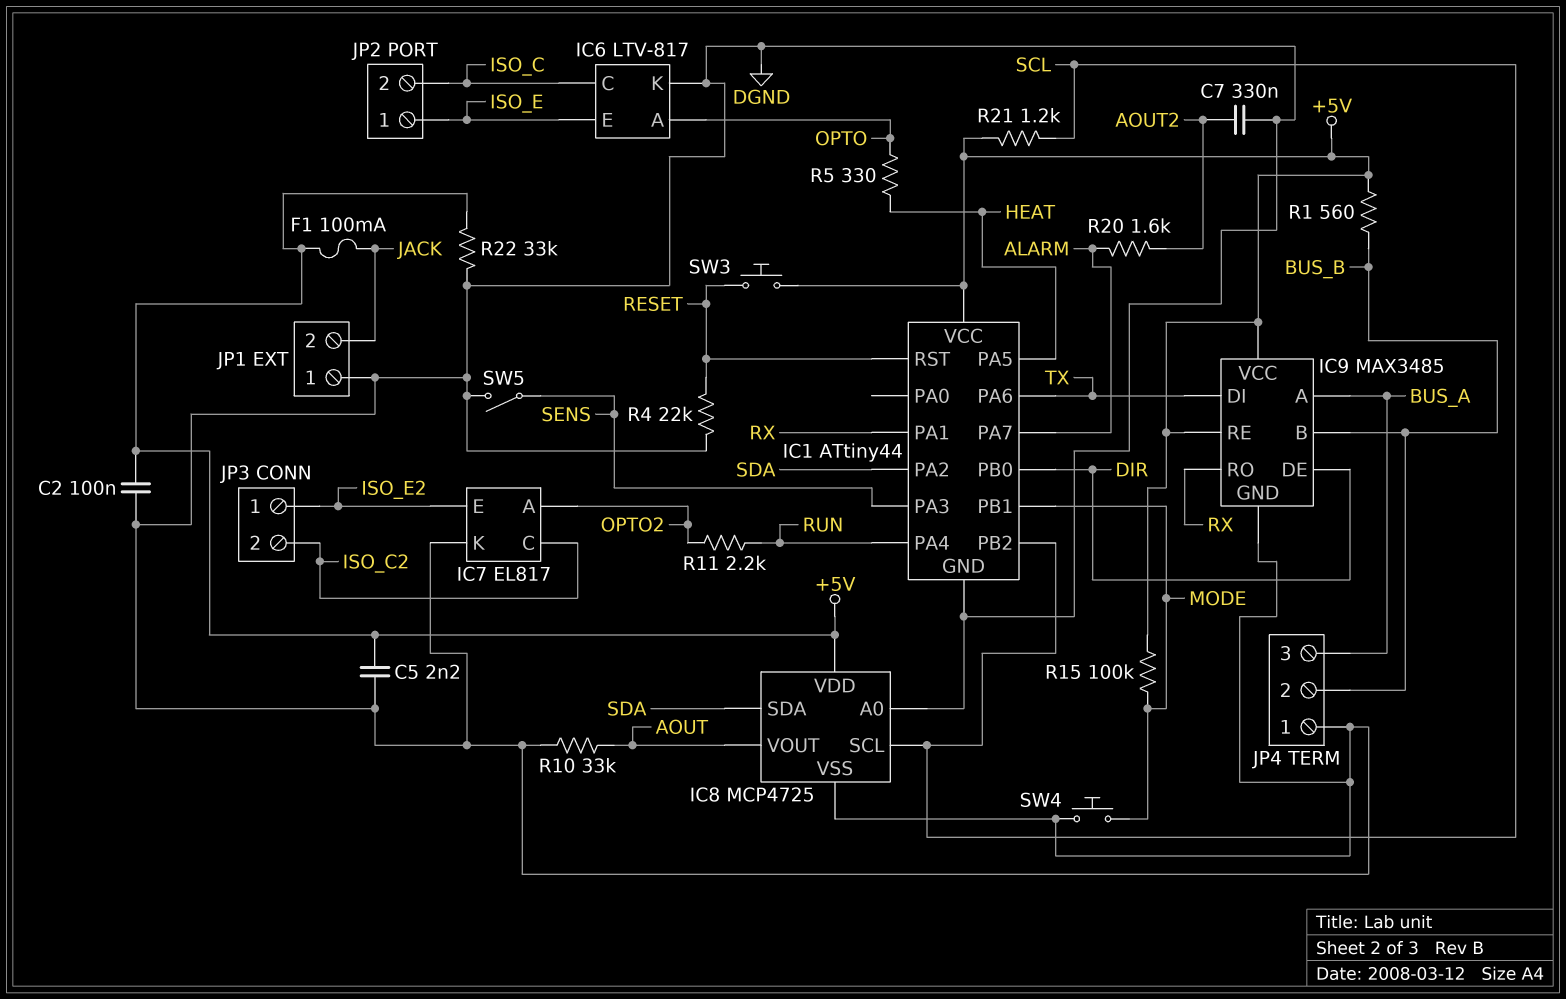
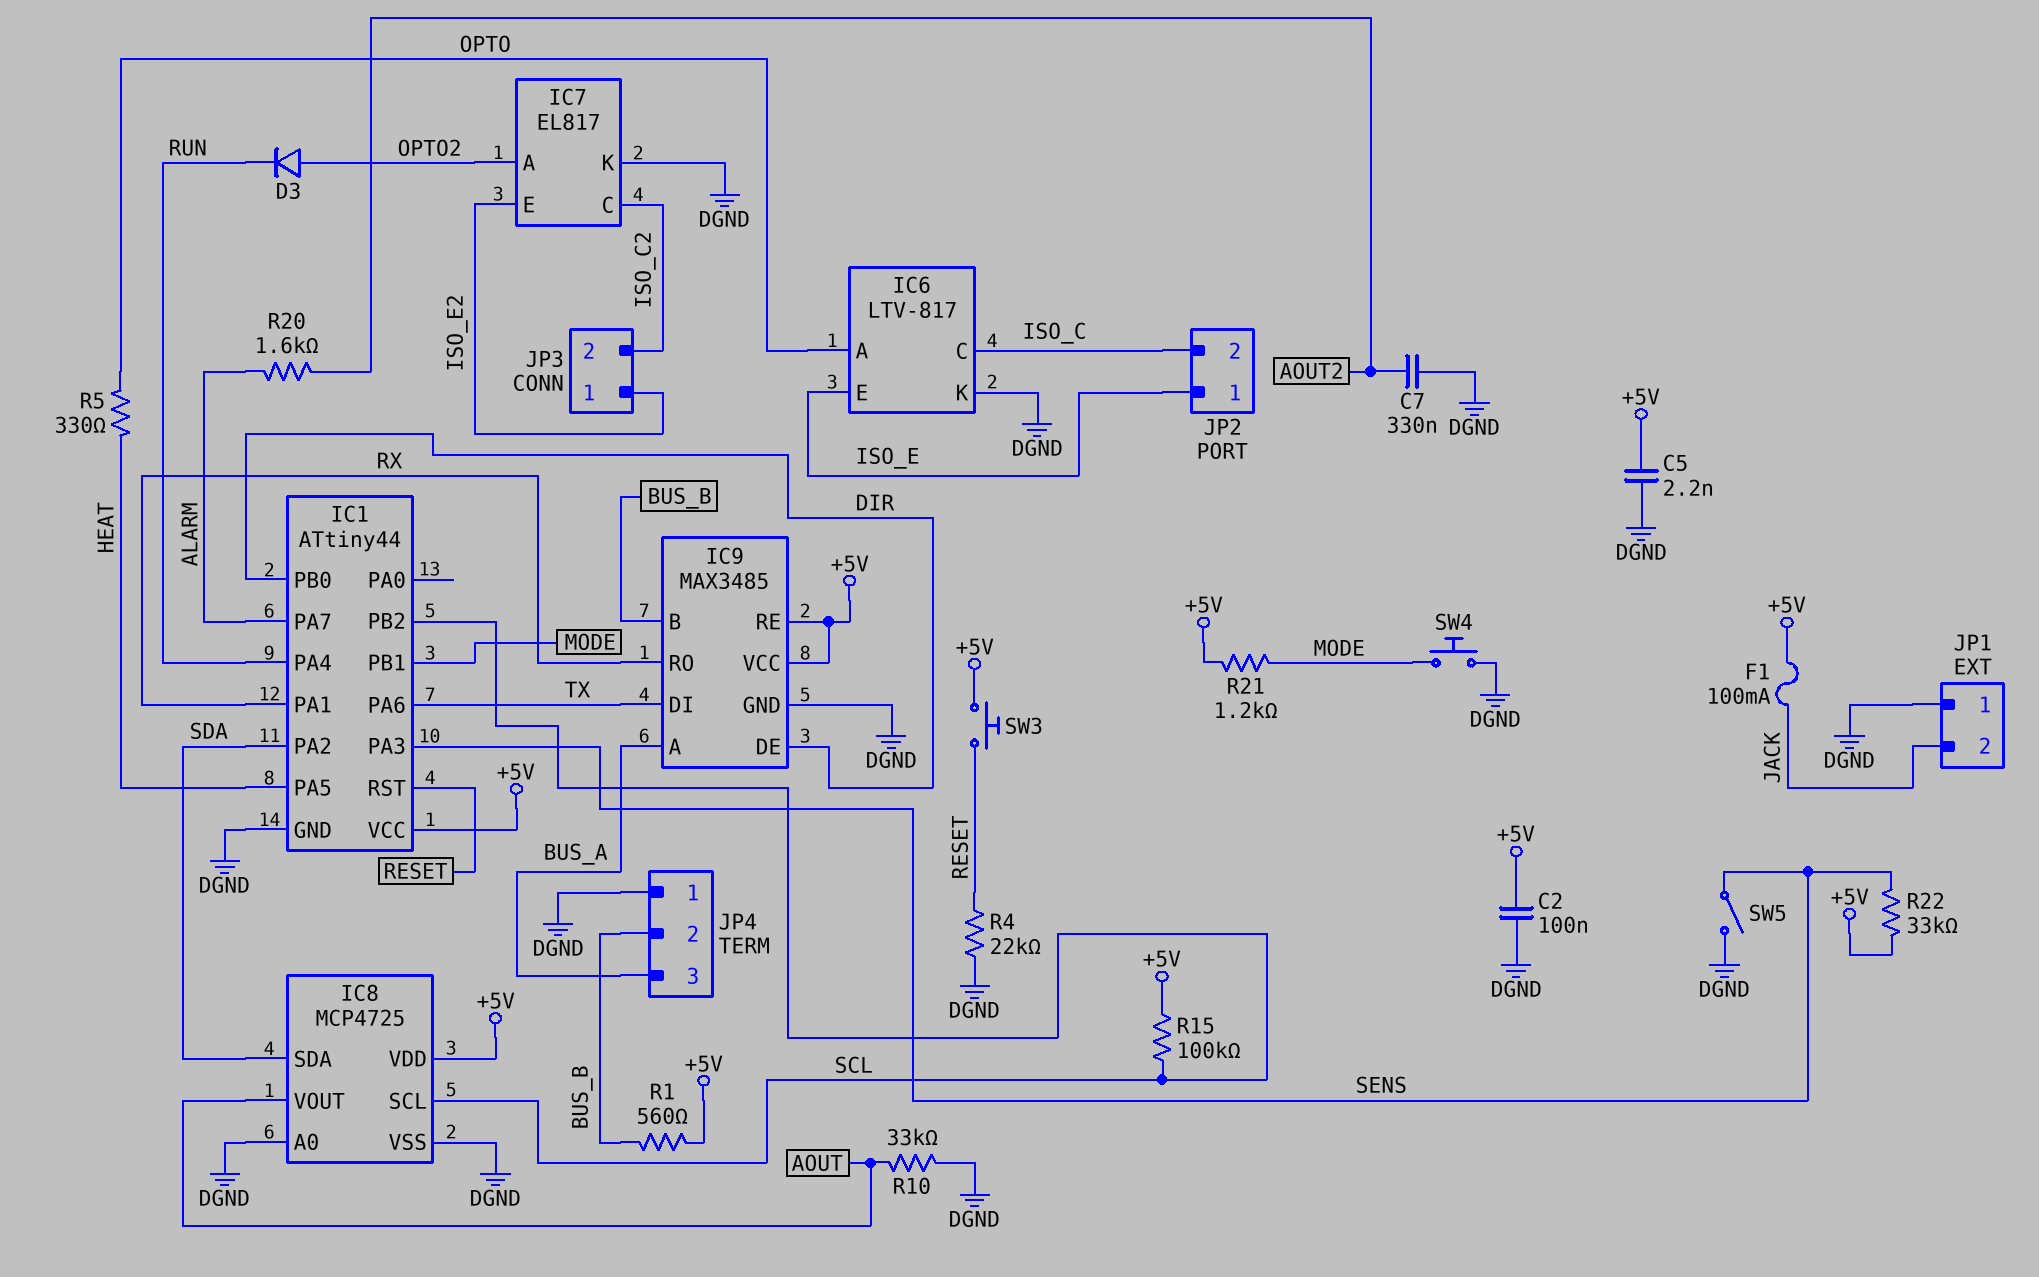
D3: none -> diode (A OPTO2, K RUN)
R11: 2.2k (OPTO2, RUN) -> none
R15: 100k (+5V, MODE) -> 100k (+5V, SCL)
R21: 1.2k (+5V, SCL) -> 1.2k (+5V, MODE)
R22: 33k (+5V, DGND) -> 33k (+5V, SENS)

